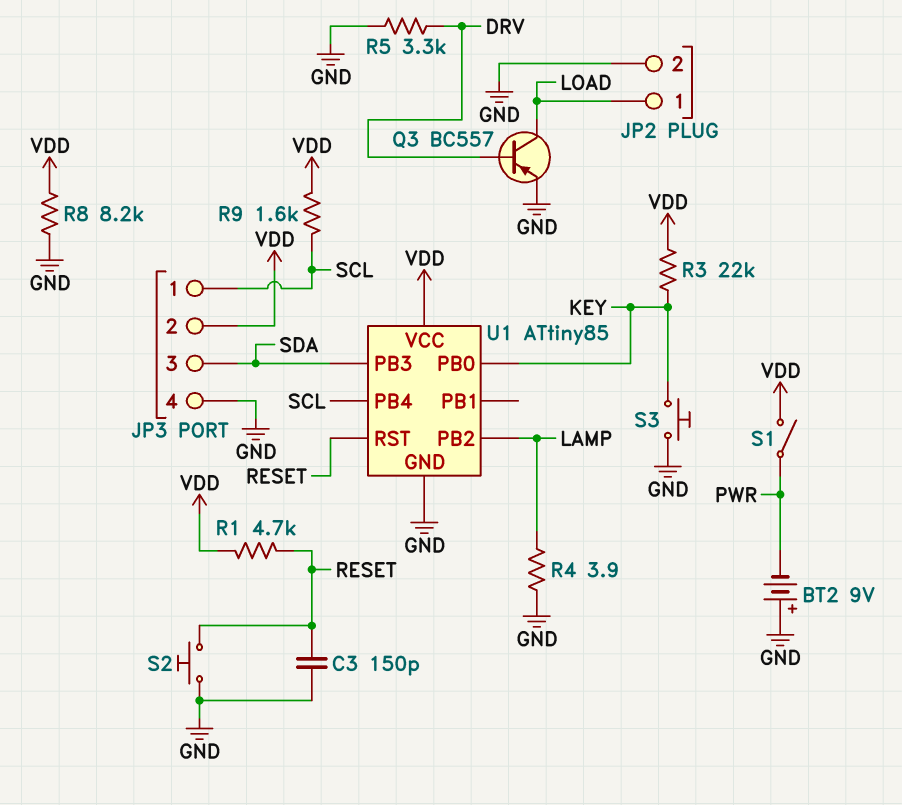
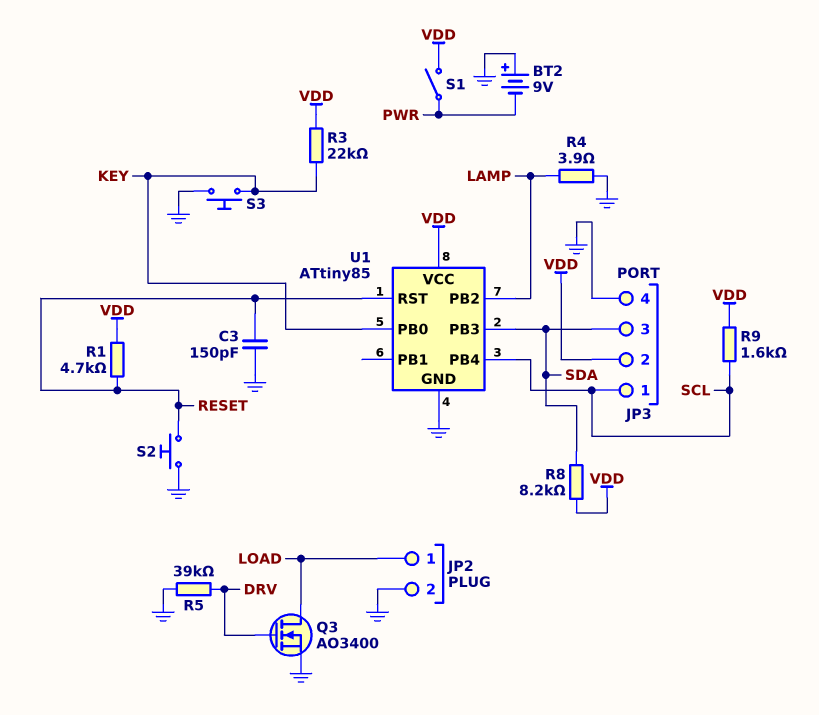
Q3: PNP BC557 (B DRV, C LOAD, E GND) -> NMOS AO3400 (G DRV, D LOAD, S GND)
R5: 3.3k (DRV, GND) -> 39k (DRV, GND)
R8: 8.2k (GND, VDD) -> 8.2k (SDA, VDD)

